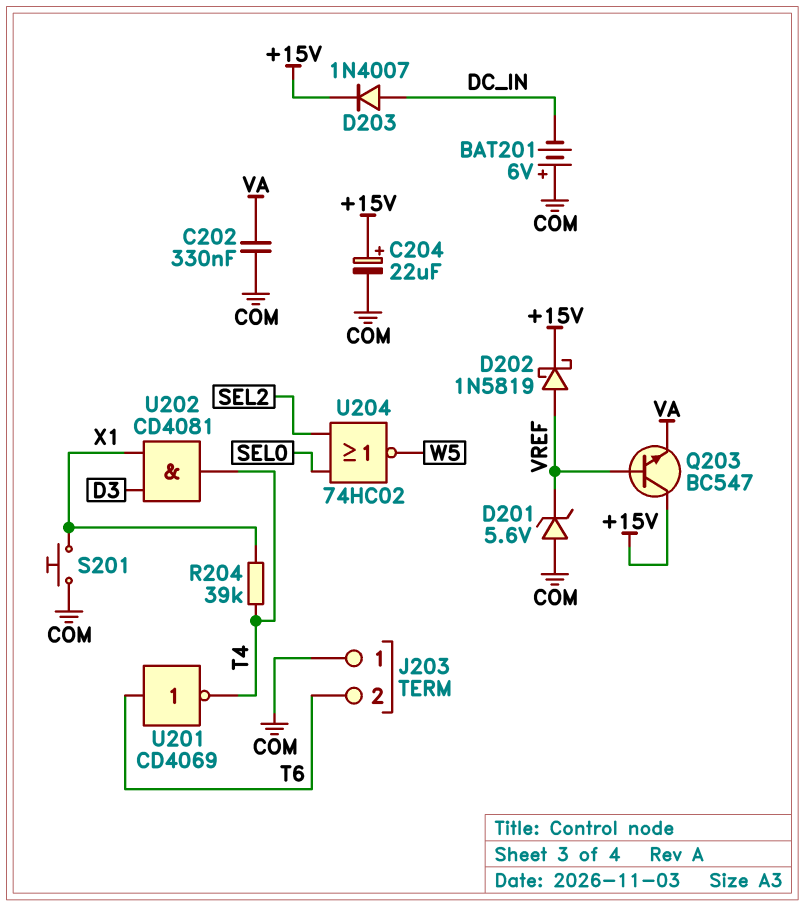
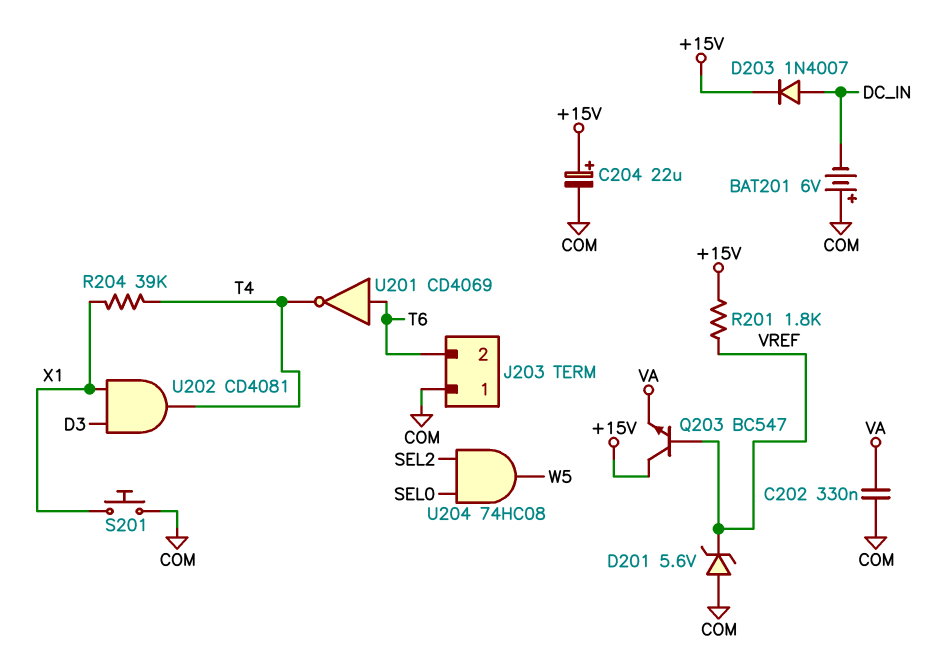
D202: schottky 1N5819 (A VREF, K +15V) -> none
R201: none -> 1.8k (+15V, VREF)
U204: NOR 74HC02 (in SEL0, in SEL2, out W5) -> AND 74HC08 (in SEL0, in SEL2, out W5)

